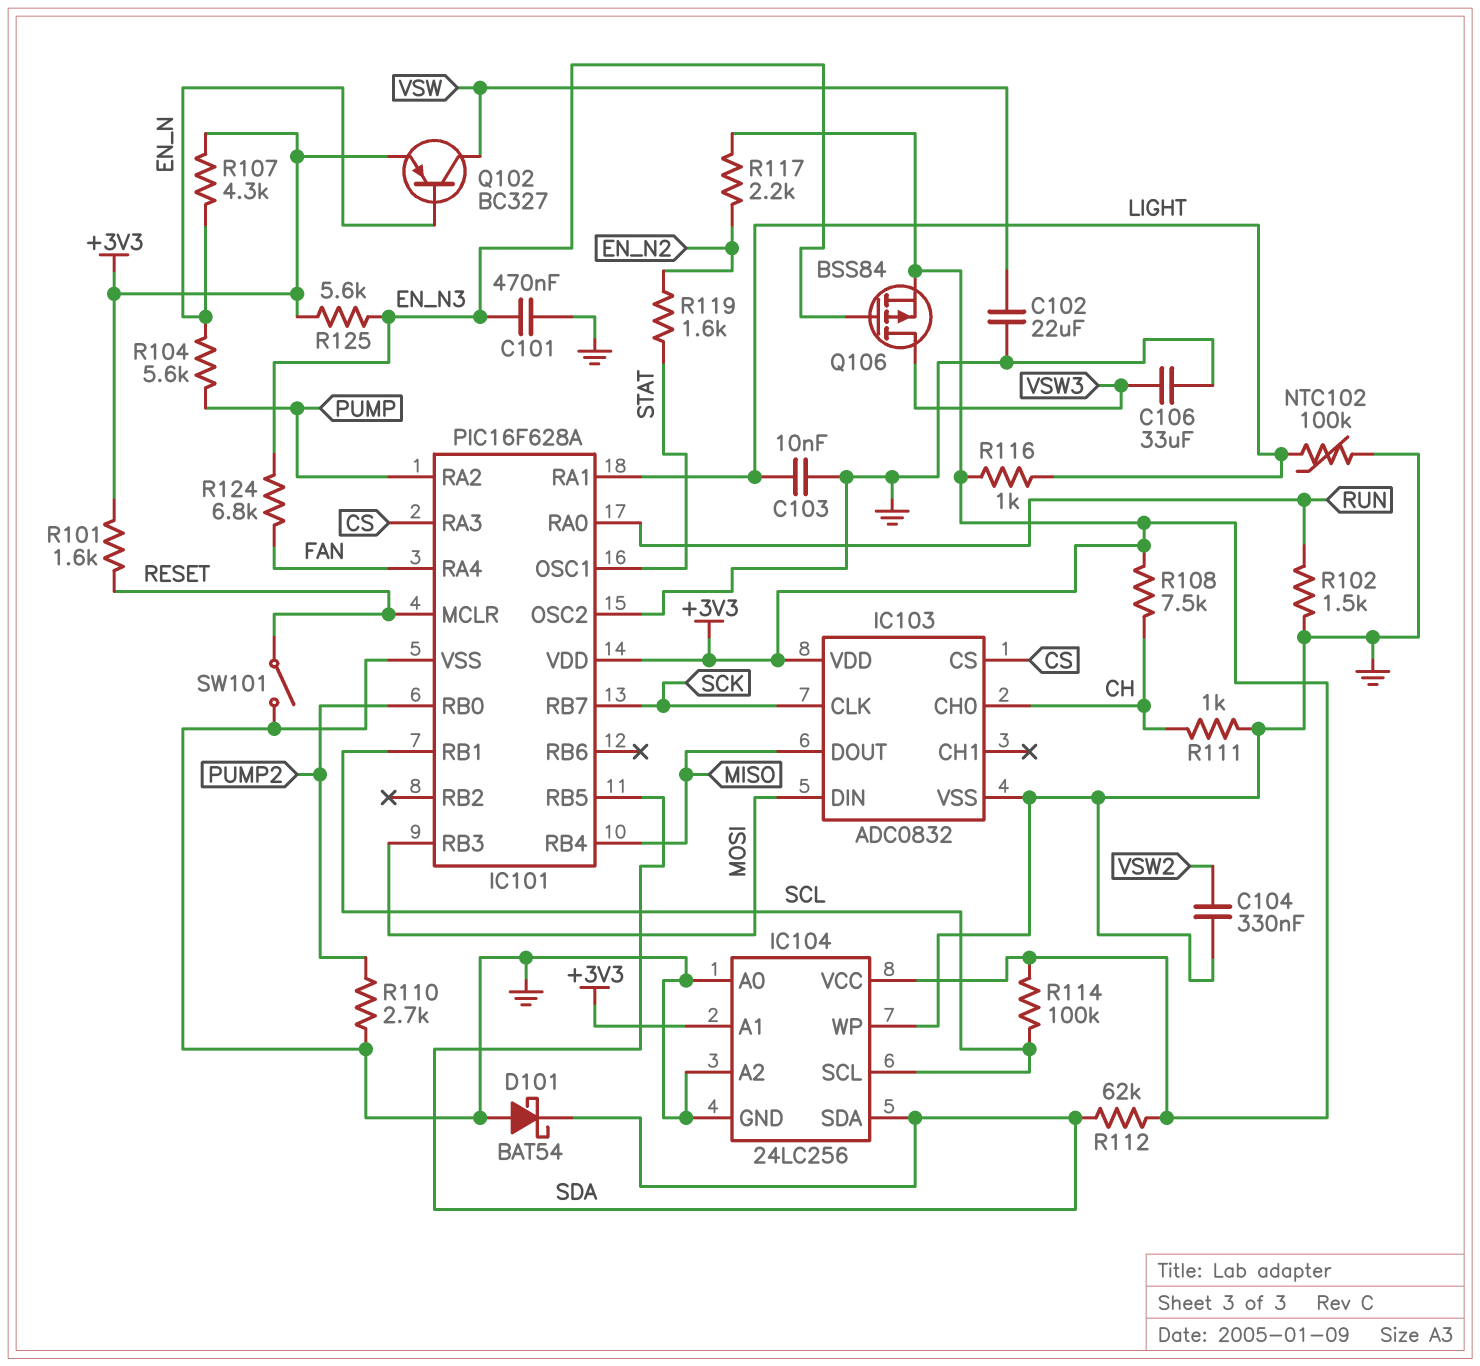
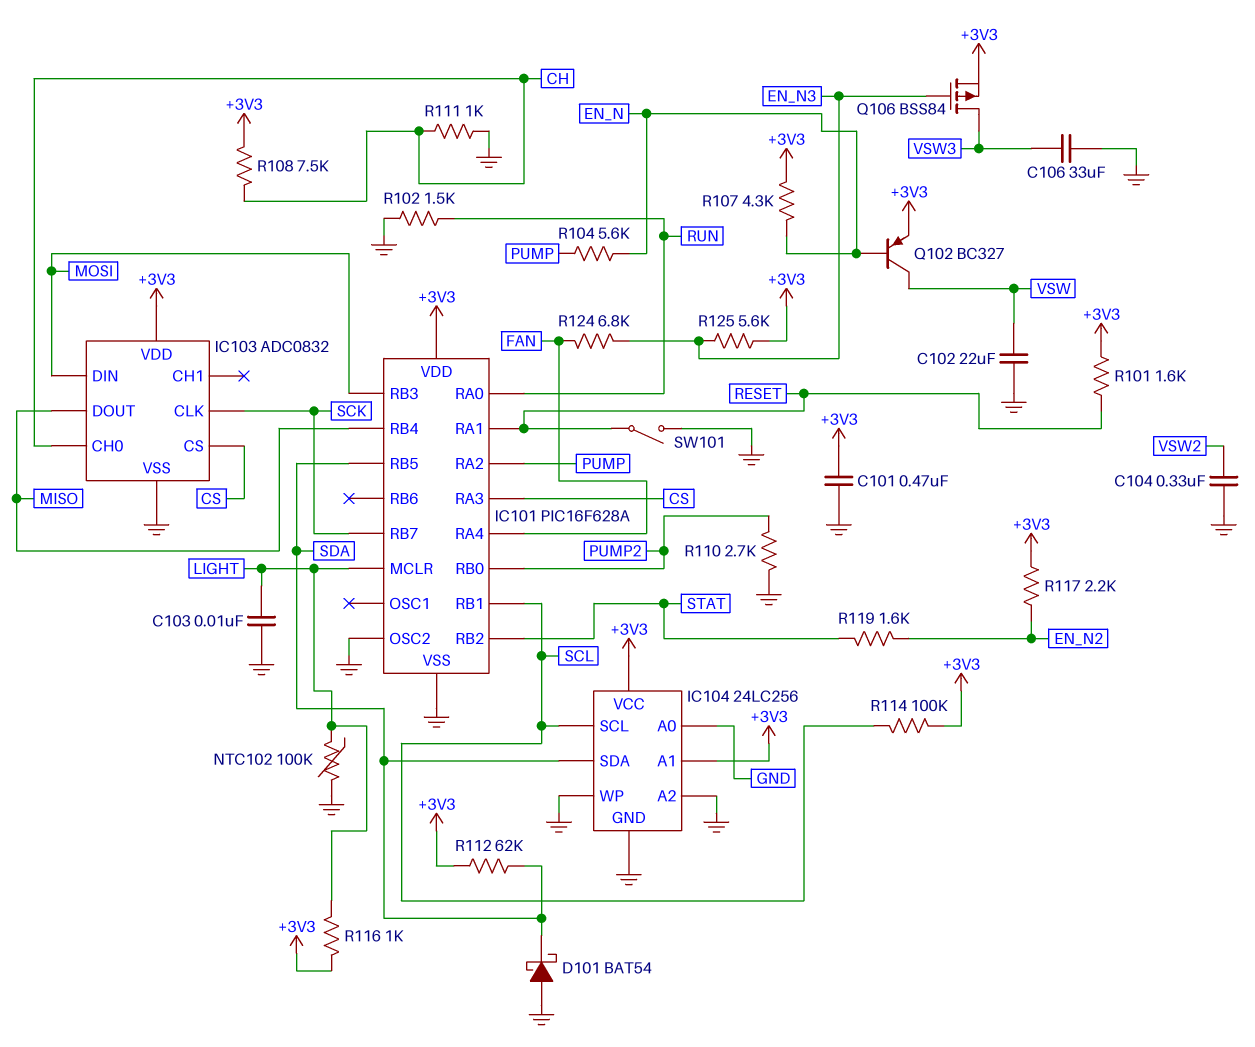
C101: 470nF (EN_N3, GND) -> 470nF (+3V3, GND)
IC101 pin MCLR: RESET -> LIGHT
IC101 pin OSC1: STAT -> none
IC101 pin RA1: LIGHT -> RESET
IC101 pin RB2: none -> STAT

